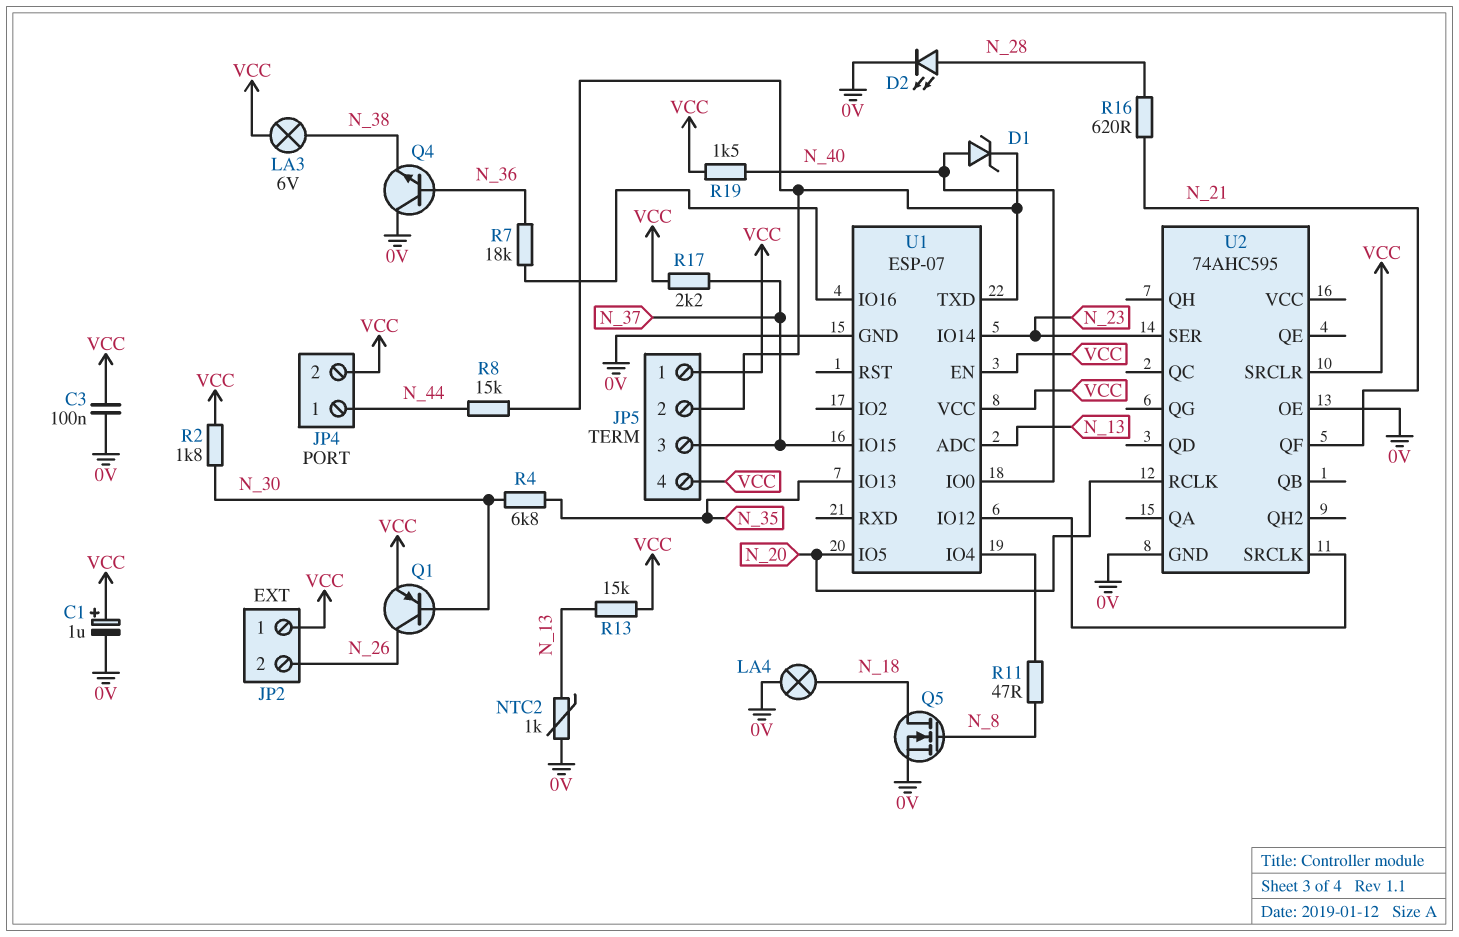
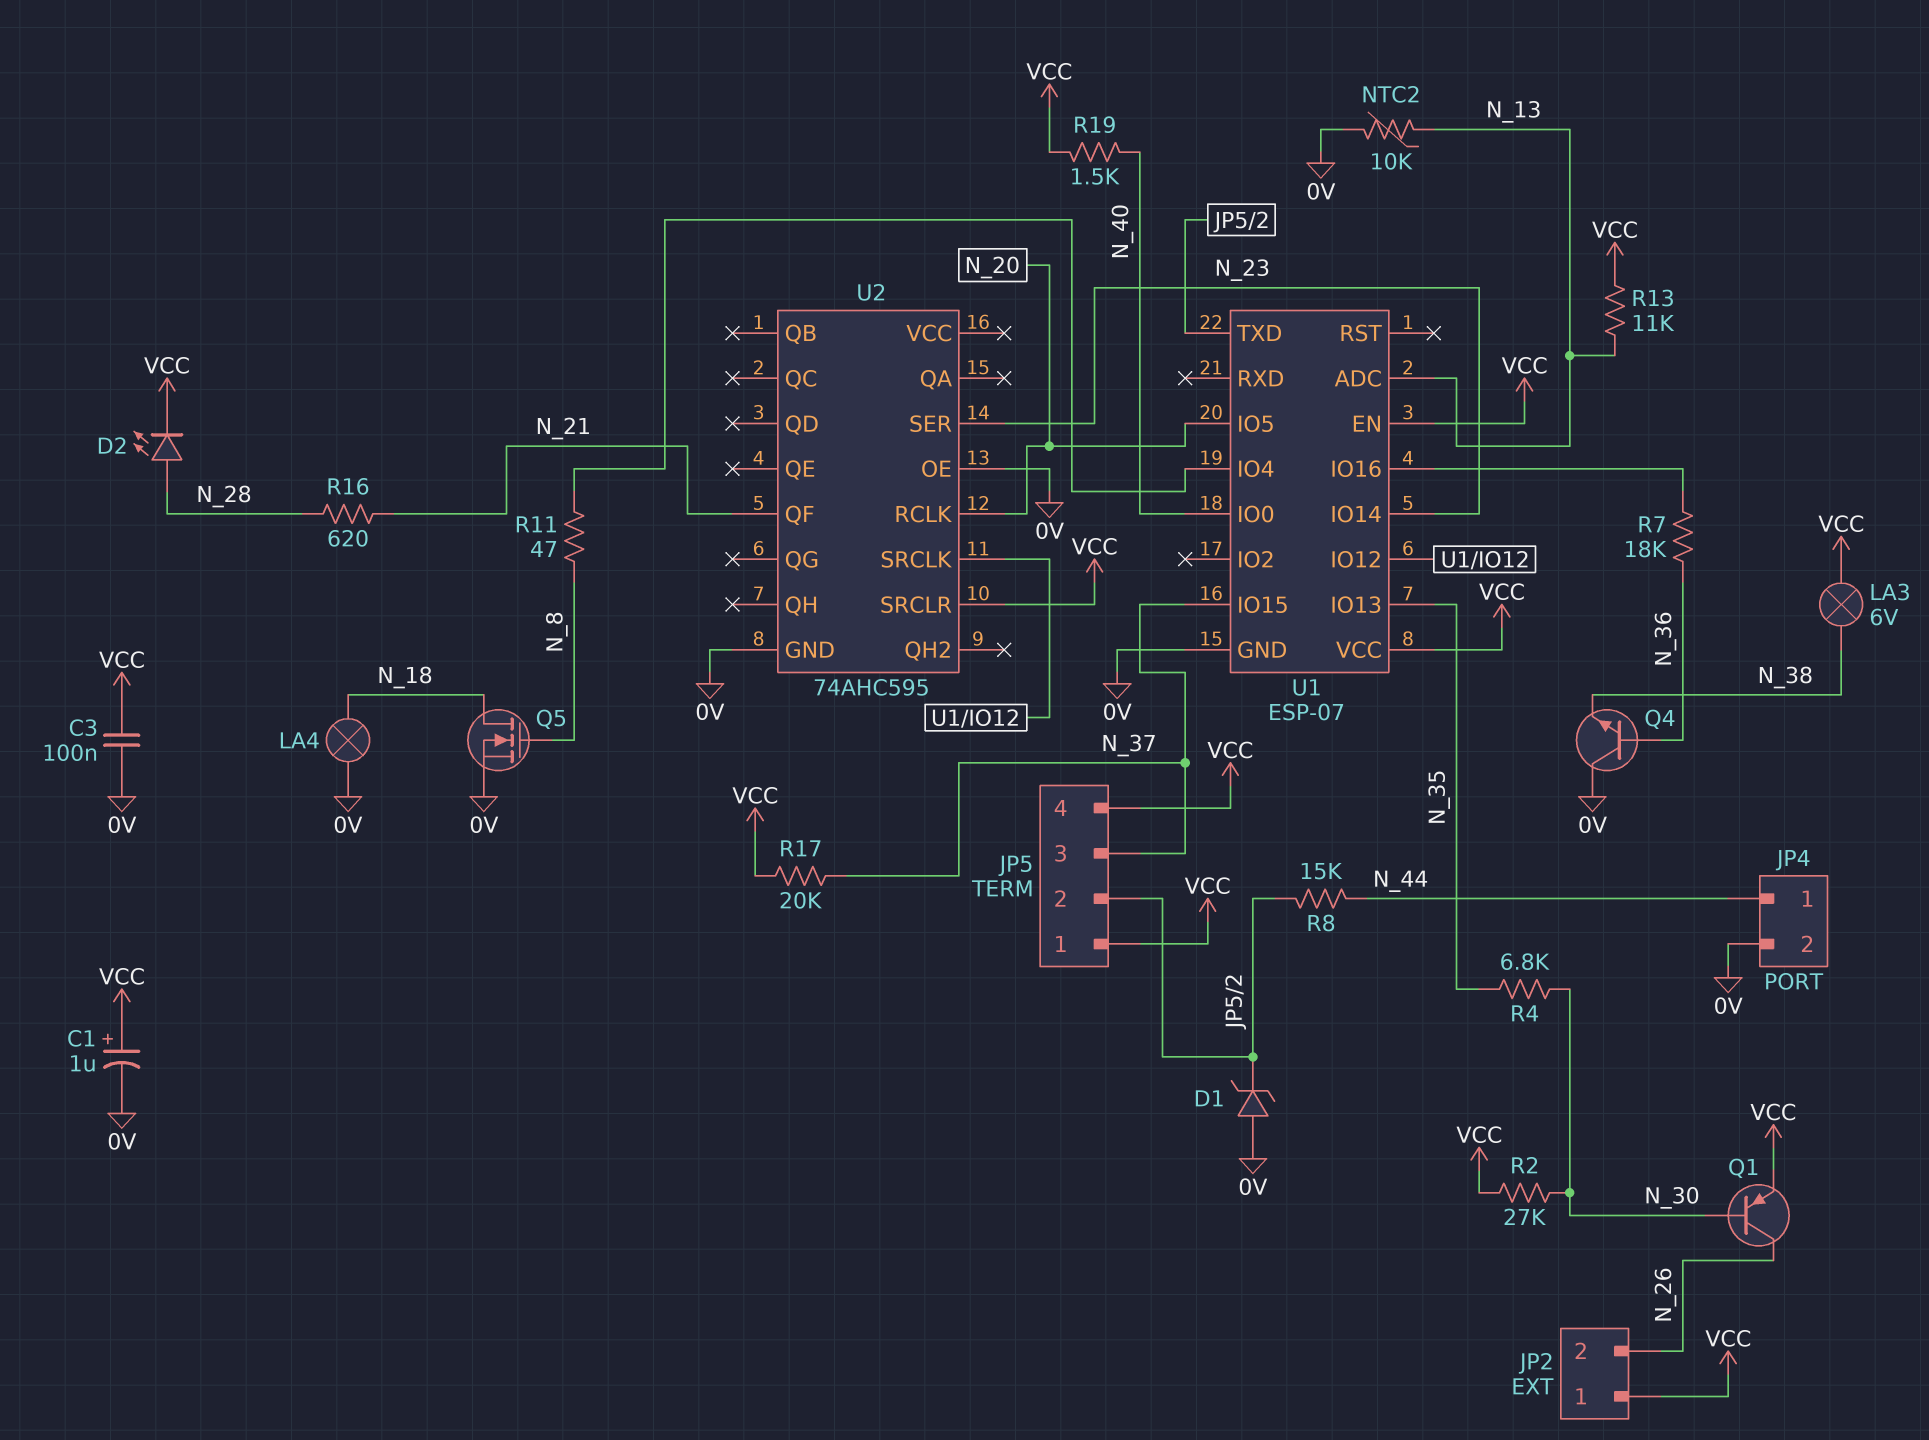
D1: zener (A N_40, K JP5/2) -> zener (A 0V, K JP5/2)
D2: LED (A N_28, K 0V) -> LED (A N_28, K VCC)
JP4 pin 2: VCC -> 0V
NTC2: 1k (0V, N_13) -> 10k (0V, N_13)
R2: 1.8k (N_30, VCC) -> 27k (N_30, VCC)
R13: 15k (N_13, VCC) -> 11k (N_13, VCC)
R17: 2.2k (N_37, VCC) -> 20k (N_37, VCC)

